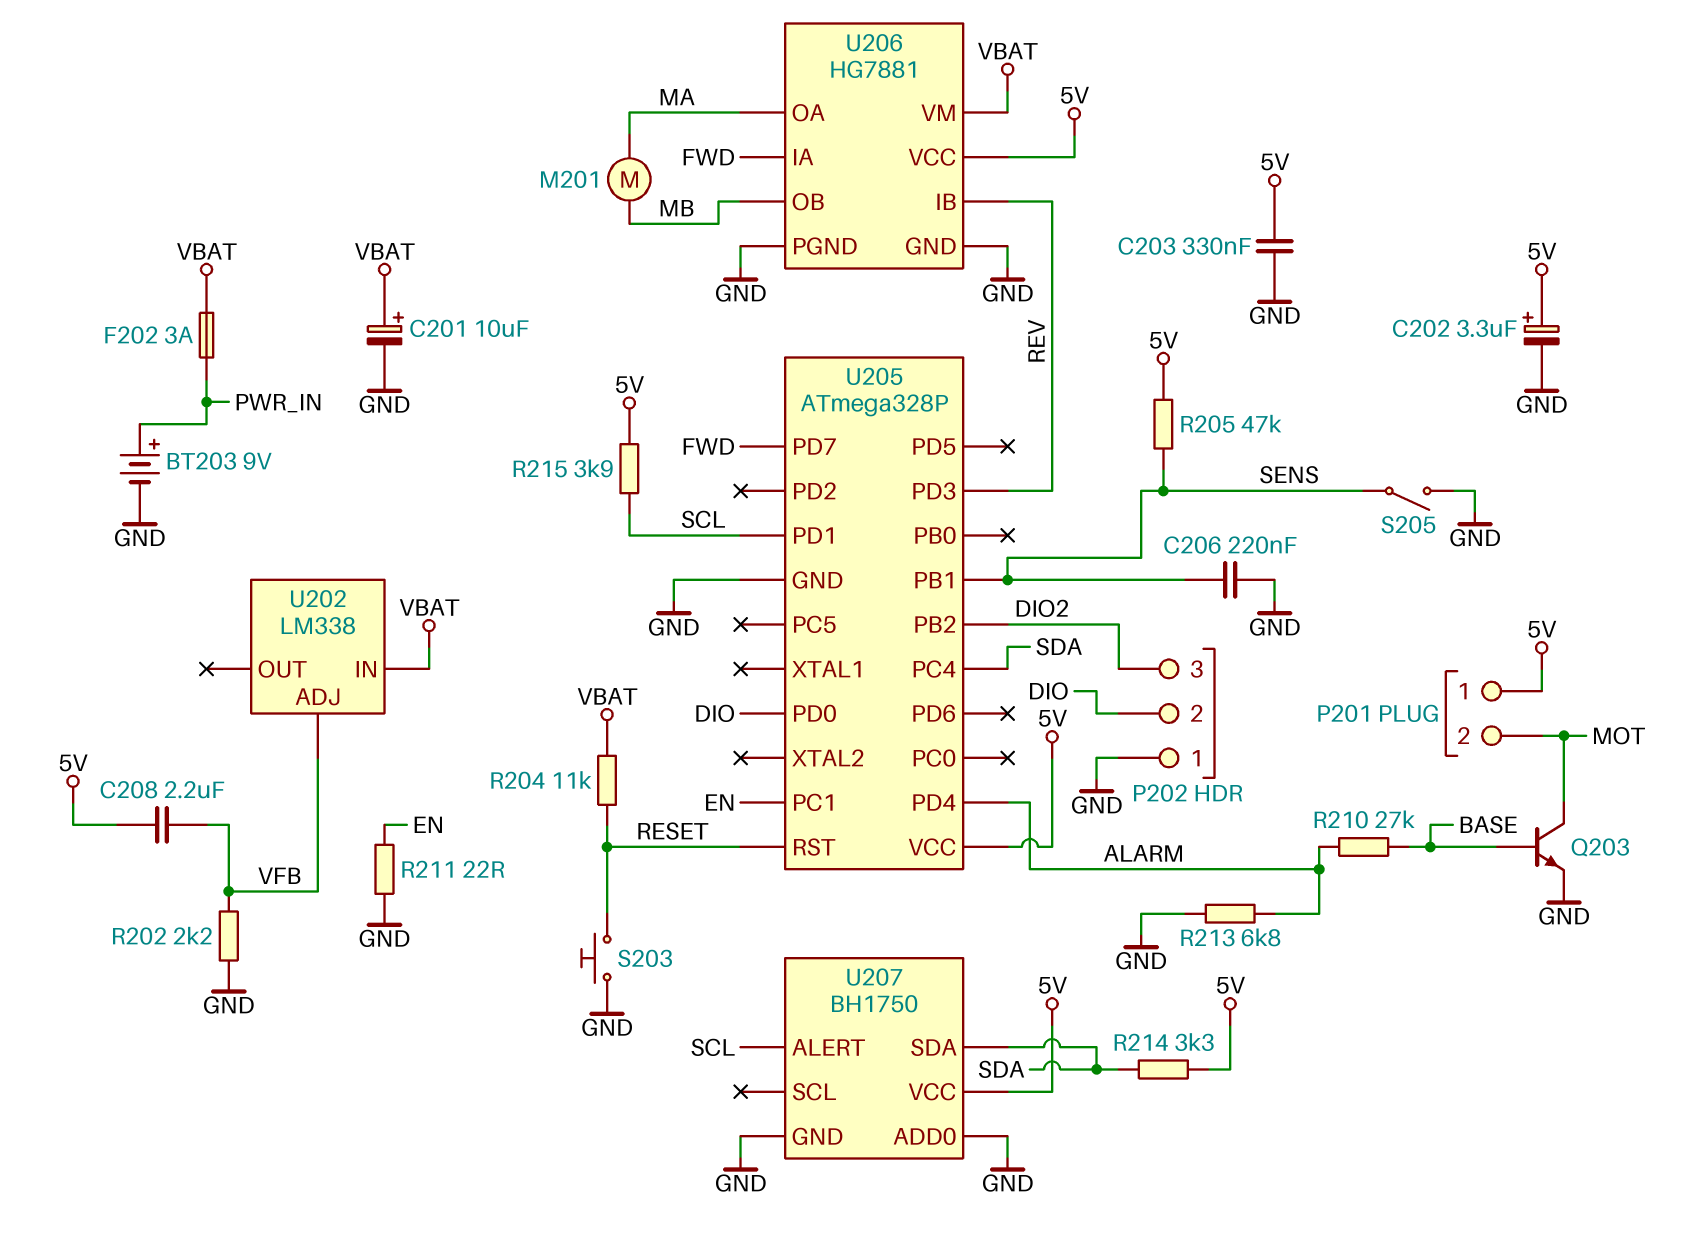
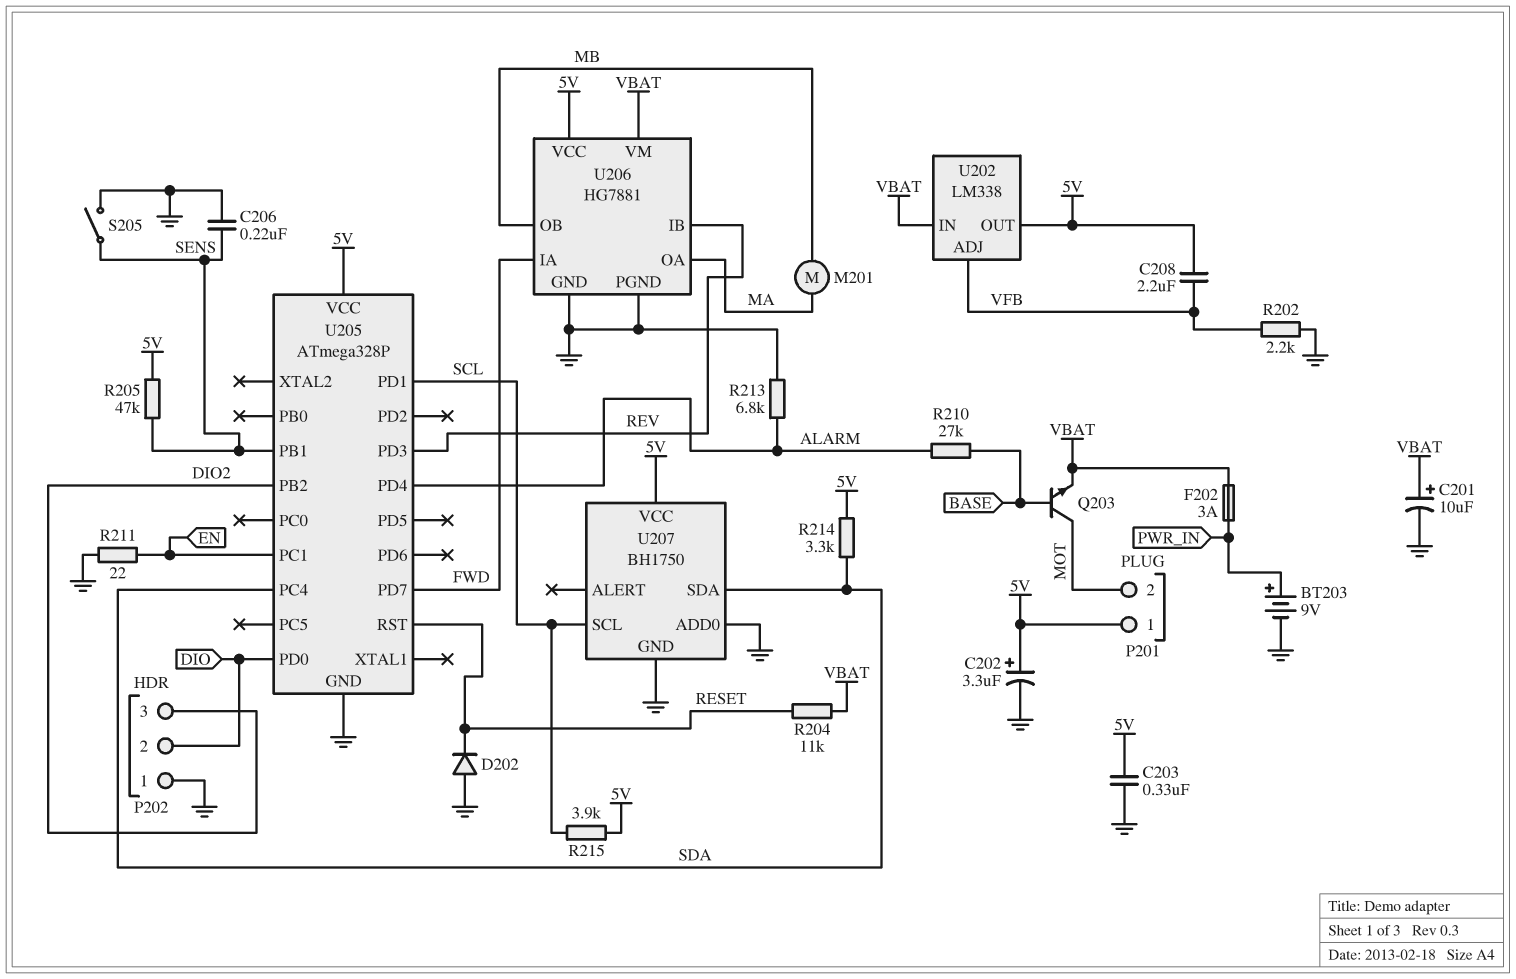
D202: none -> diode (A GND, K RESET)
Q203: NPN (B BASE, C MOT, E GND) -> NPN (B BASE, C MOT, E VBAT)
S203: button (GND, RESET) -> none
U202 pin OUT: none -> 5V
U207 pin ALERT: SCL -> none
U207 pin SCL: none -> SCL

